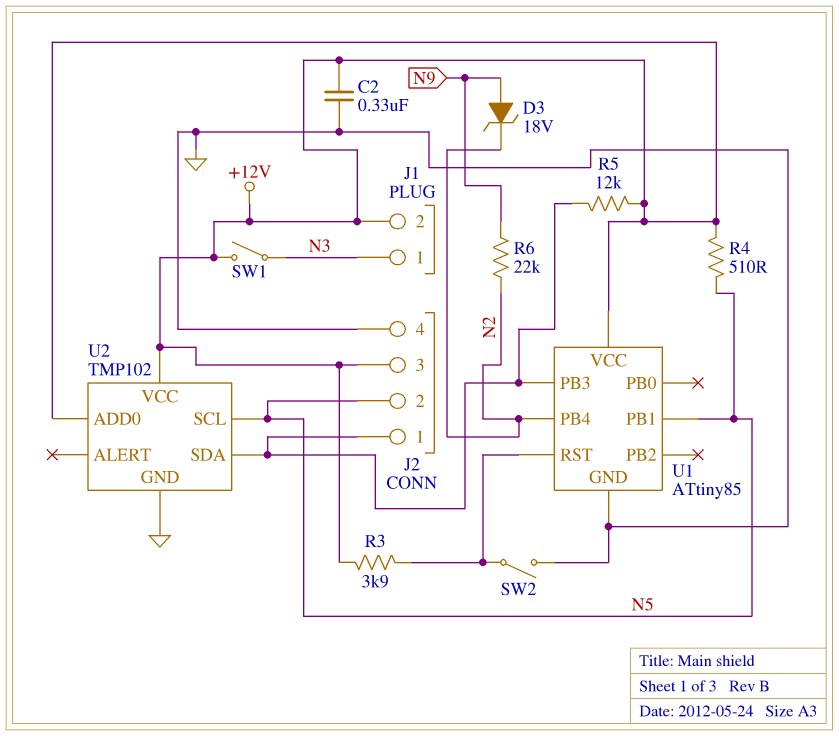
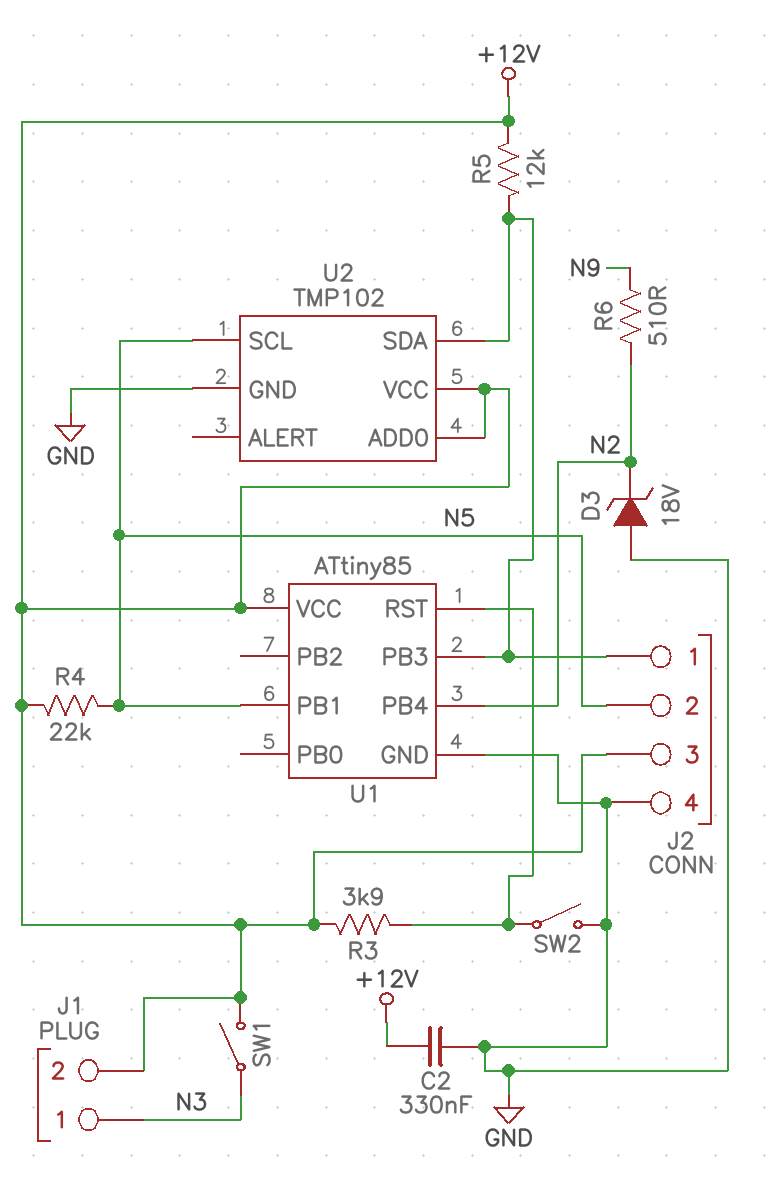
D3: zener 18V (A N9, K N2) -> zener 18V (A GND, K N2)
R4: 510 (+12V, N5) -> 22k (+12V, N5)
R6: 22k (N2, N9) -> 510 (N2, N9)

